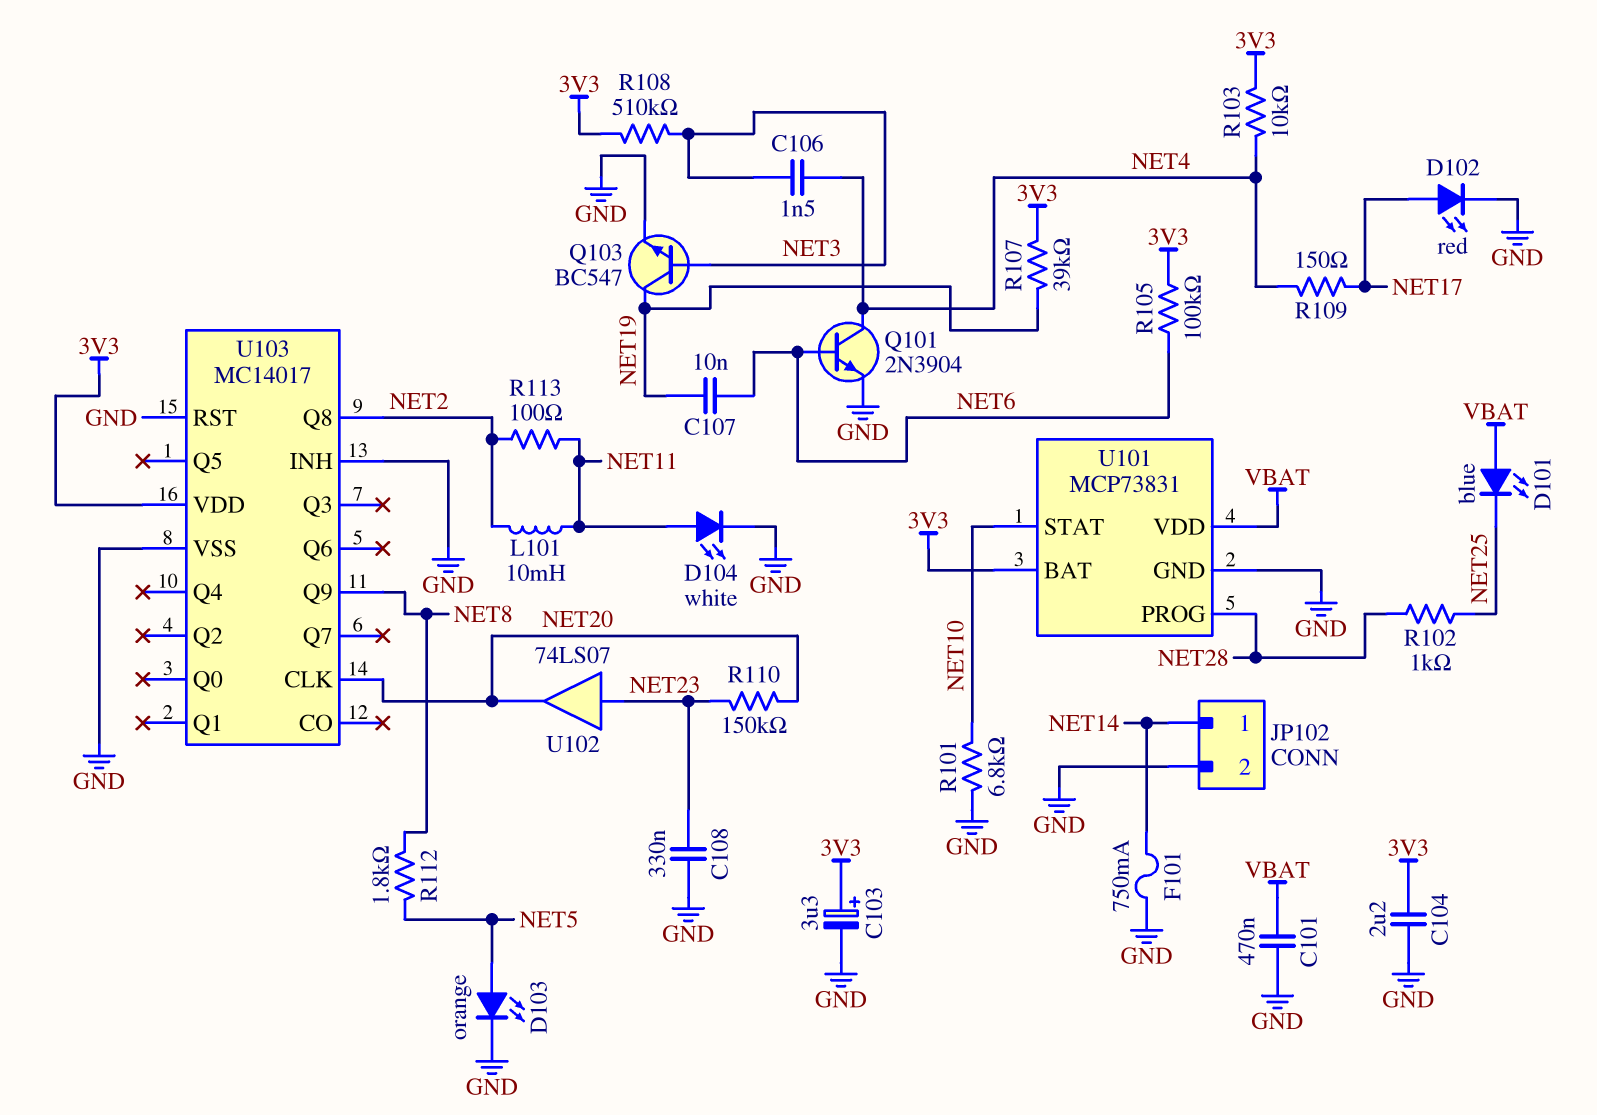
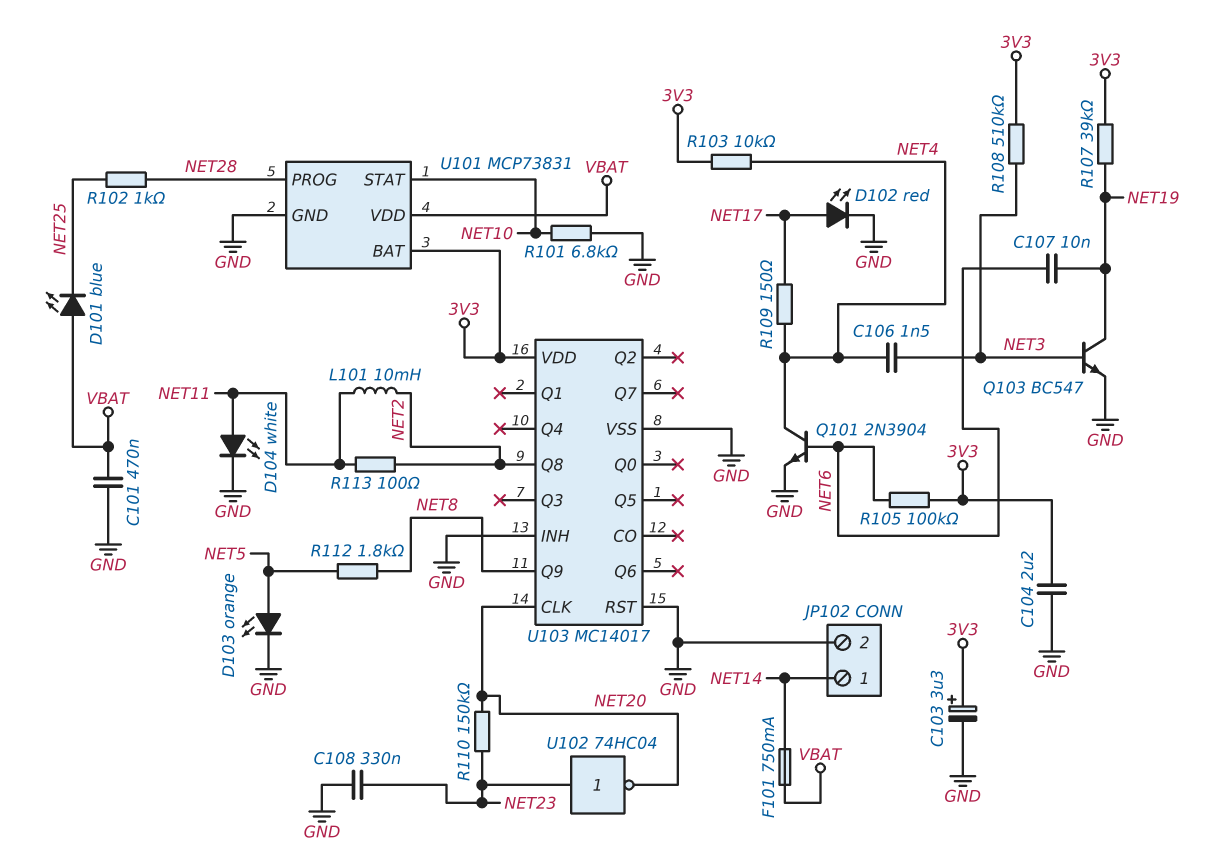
F101: 750mA (GND, NET14) -> 750mA (NET14, VBAT)
U102: buffer 74LS07 (in NET23, out NET20) -> NOT 74HC04 (in NET23, out NET20)

